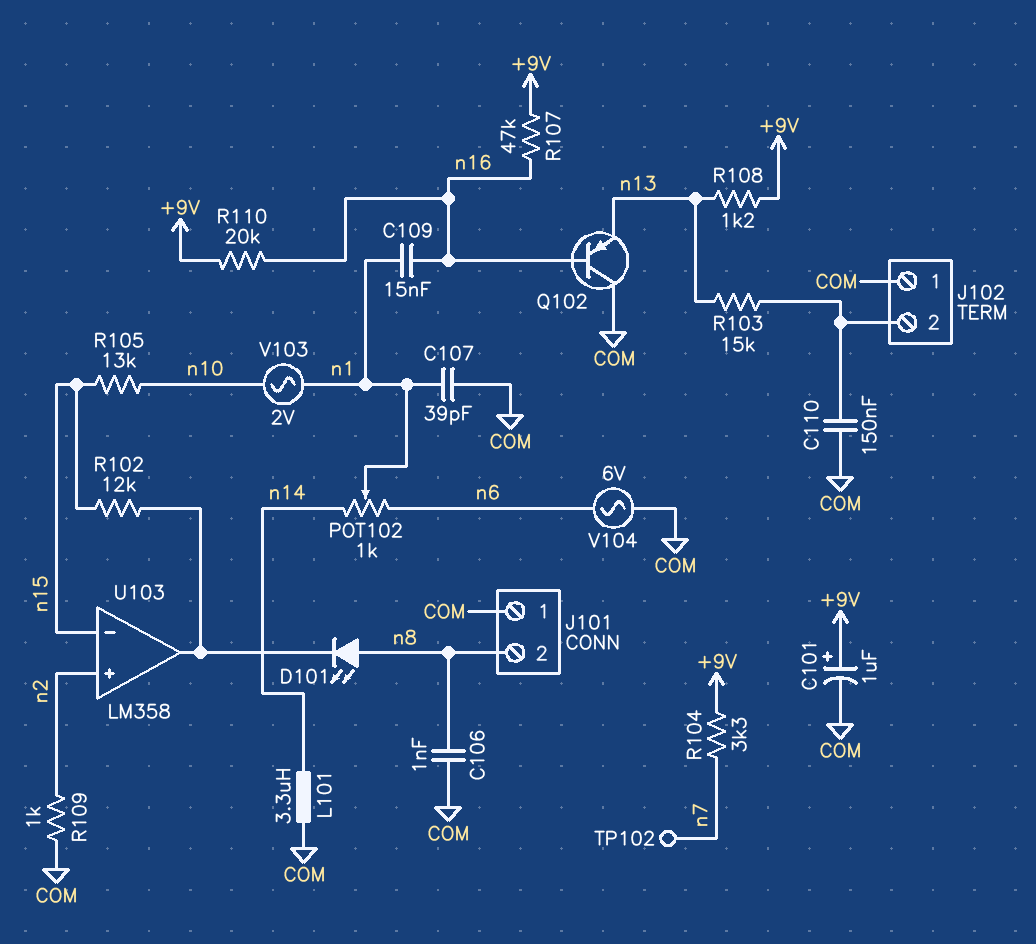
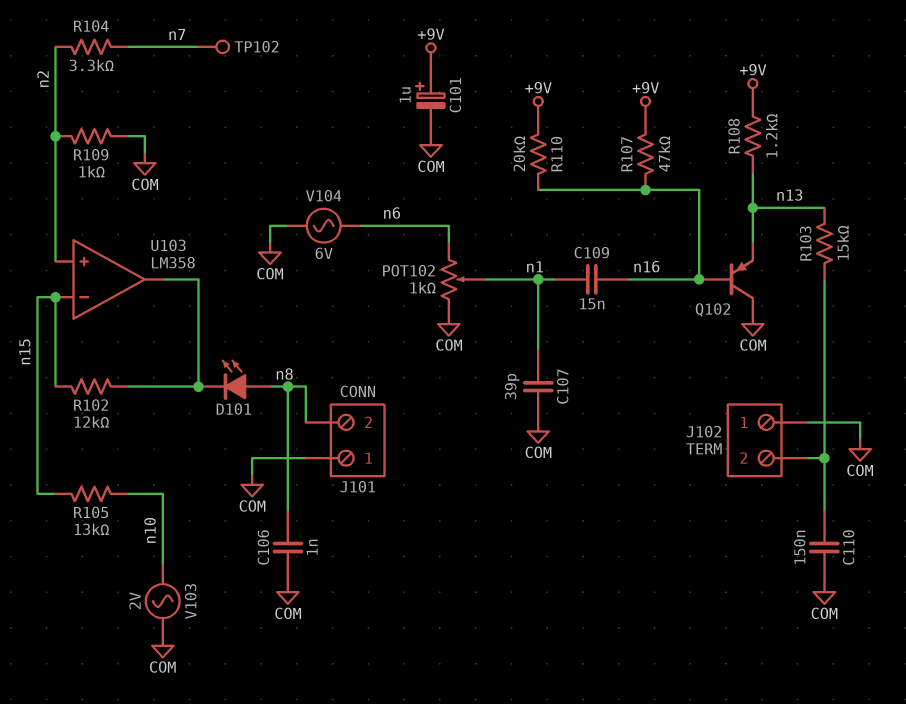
L101: 3.3uH (COM, n14) -> none
POT102: 1k (n6, n14, wiper n1) -> 1k (COM, n6, wiper n1)
R104: 3.3k (+9V, n7) -> 3.3k (n2, n7)
V103: AC 2V (n1, n10) -> AC 2V (COM, n10)

